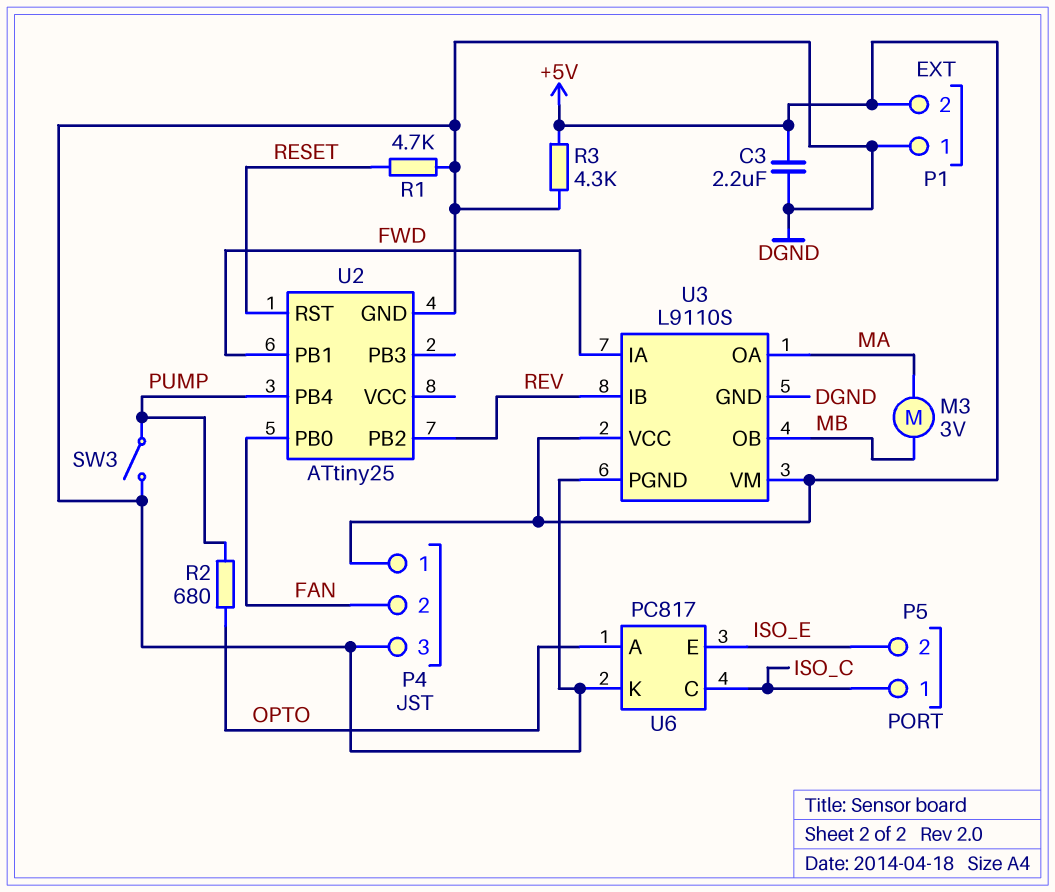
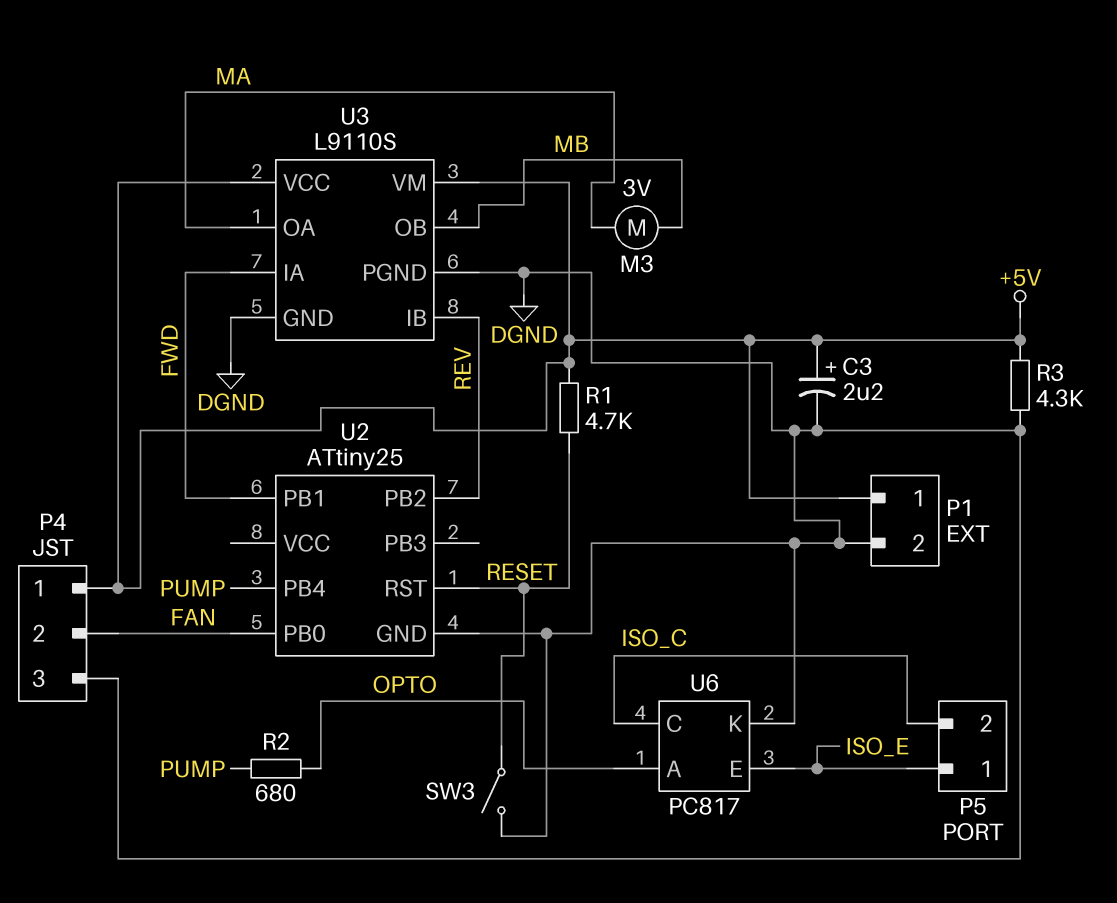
C3: 2.2uF (+5V, DGND) -> 2.2uF (plus +5V, minus DGND)
P1 pin 1: DGND -> +5V
P1 pin 2: +5V -> DGND
P5 pin 1: ISO_C -> ISO_E
P5 pin 2: ISO_E -> ISO_C
R1: 4.7k (DGND, RESET) -> 4.7k (+5V, RESET)
SW3: switch (DGND, PUMP) -> switch (DGND, RESET)

